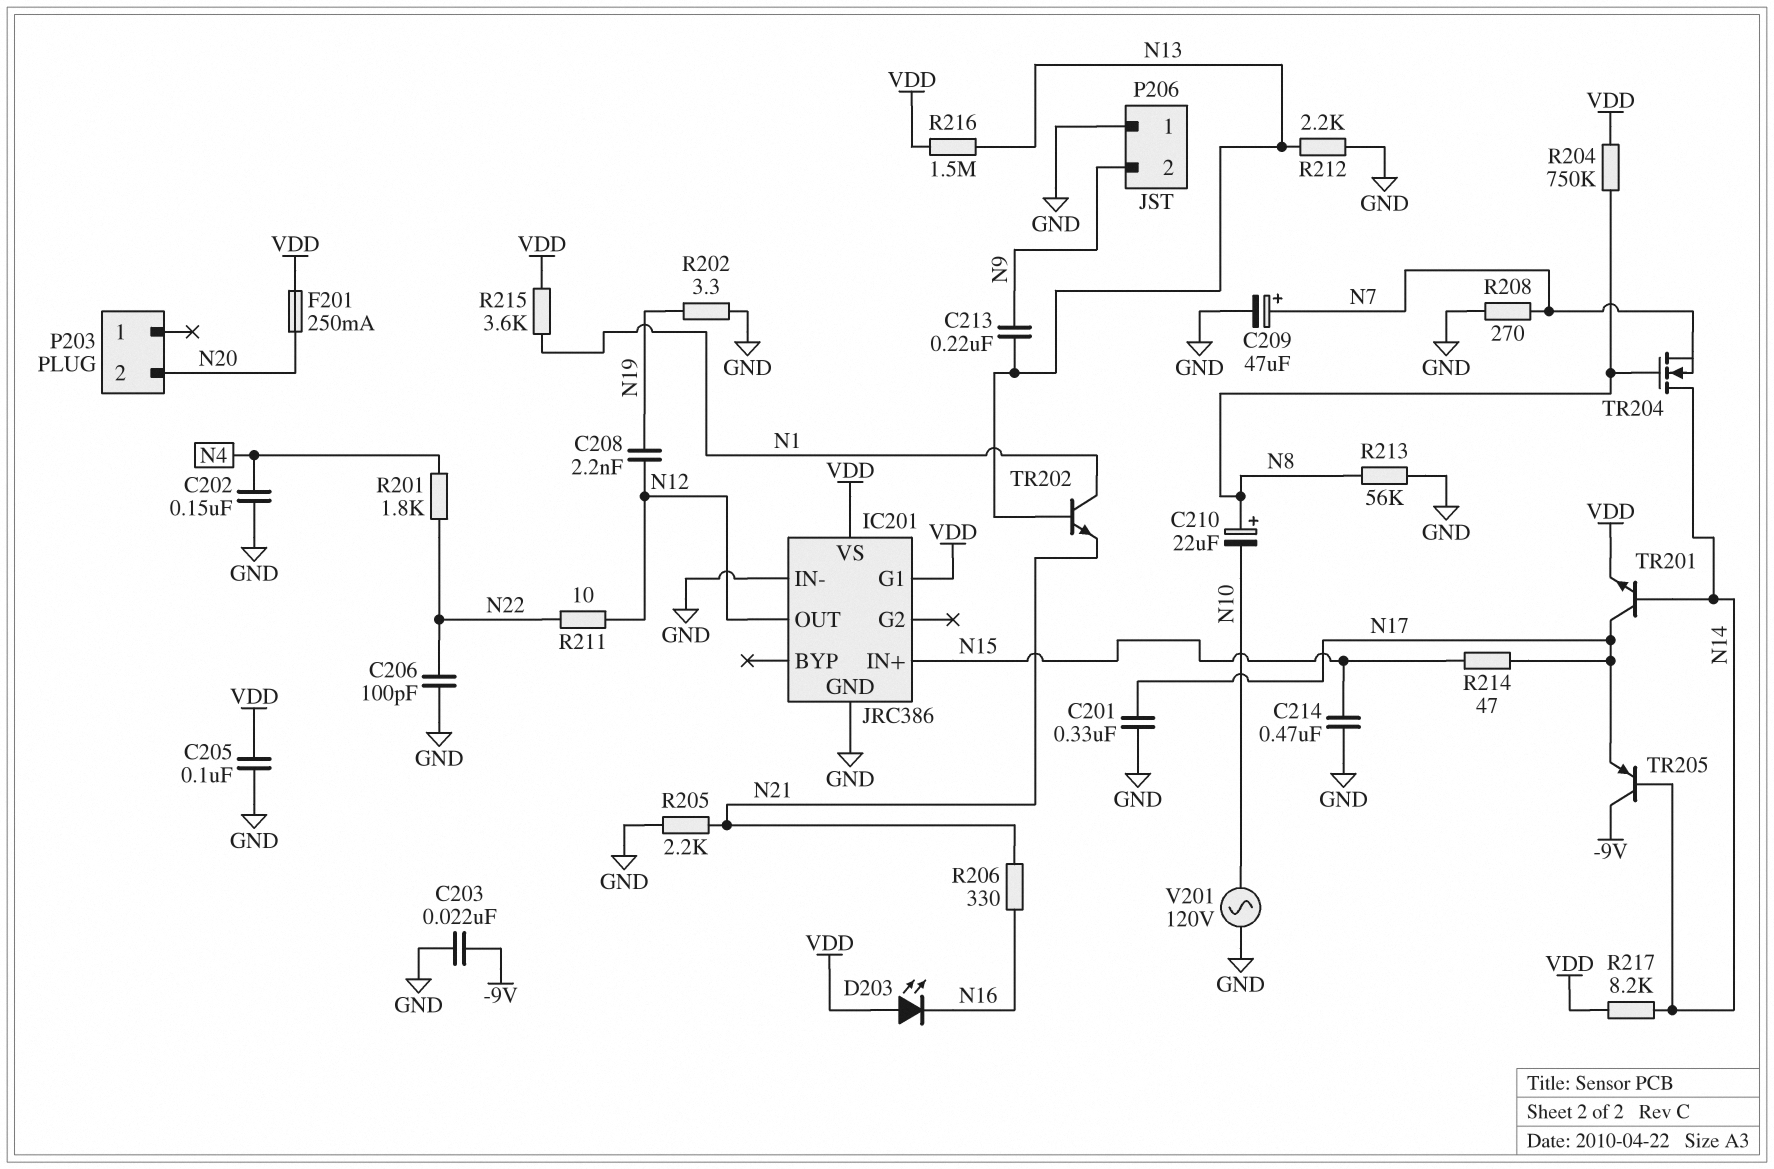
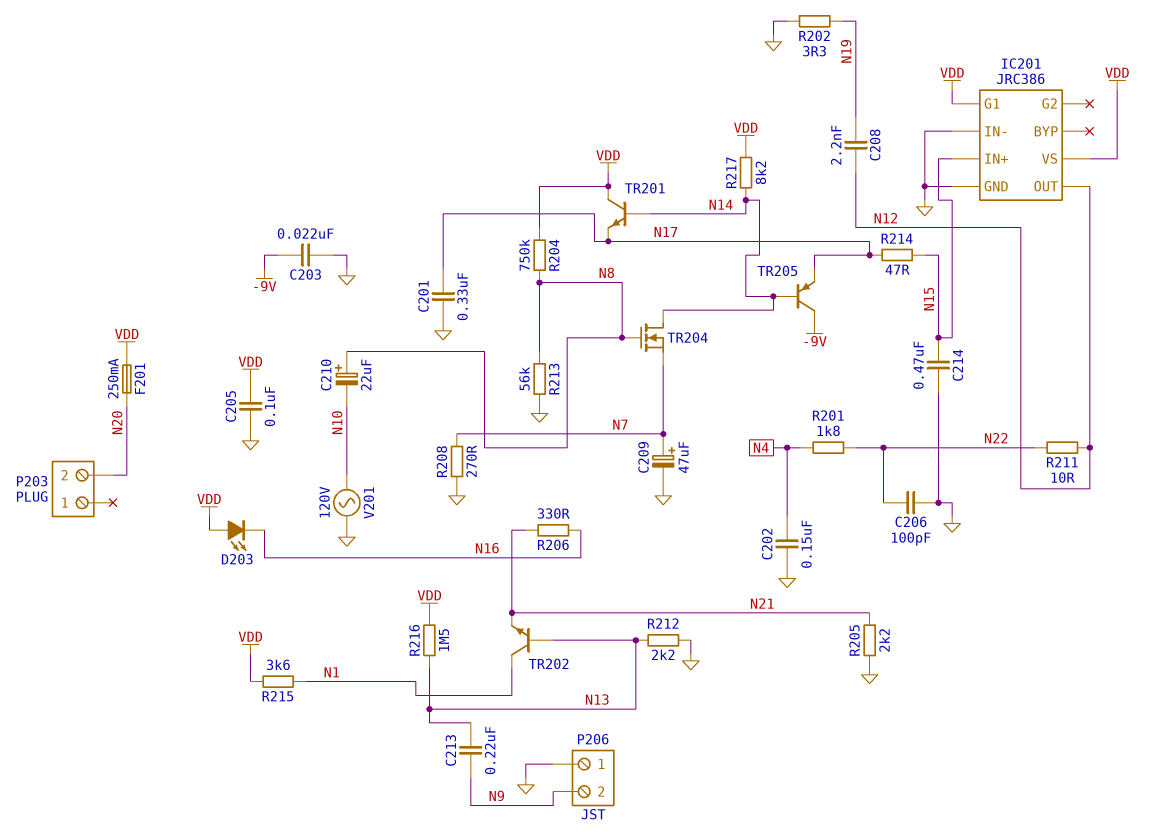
TR201: NPN (B N14, C N17, E VDD) -> NPN (B N14, C VDD, E N17)

